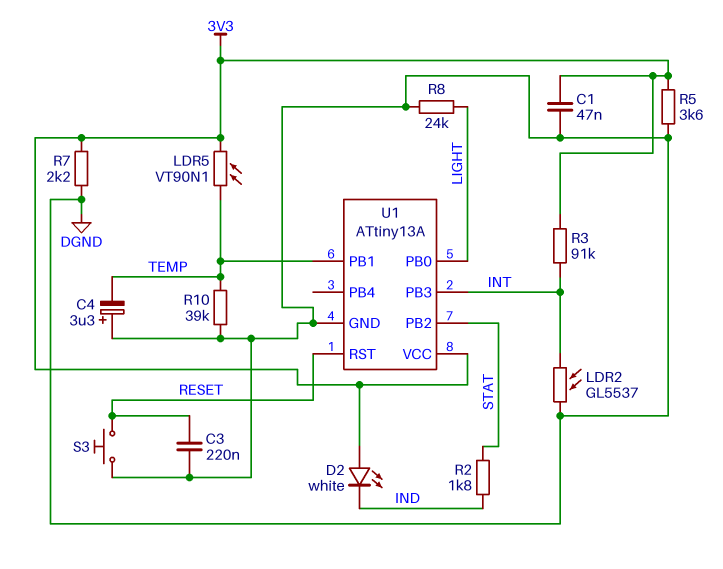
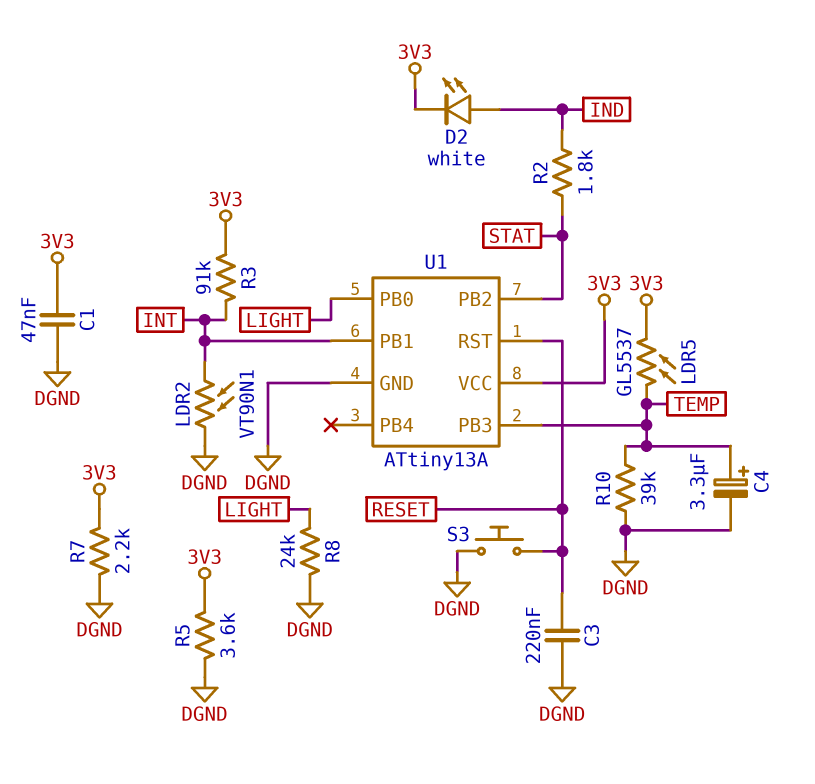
C4: 3.3uF (plus DGND, minus TEMP) -> 3.3uF (plus TEMP, minus DGND)
D2: LED white (A 3V3, K IND) -> LED white (A IND, K 3V3)
LDR2: GL5537 (DGND, INT) -> VT90N1 (DGND, INT)
LDR5: VT90N1 (3V3, TEMP) -> GL5537 (3V3, TEMP)
U1 pin PB1: TEMP -> INT
U1 pin PB3: INT -> TEMP

